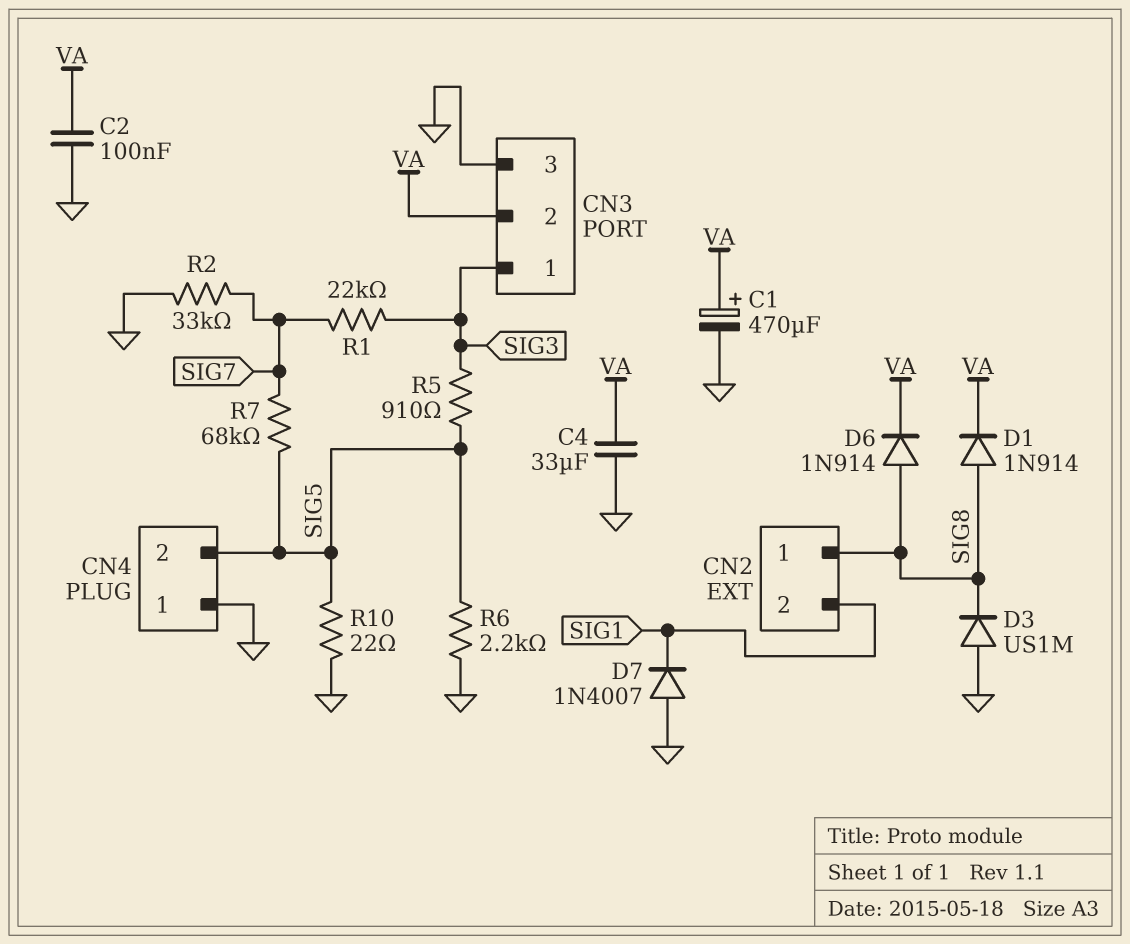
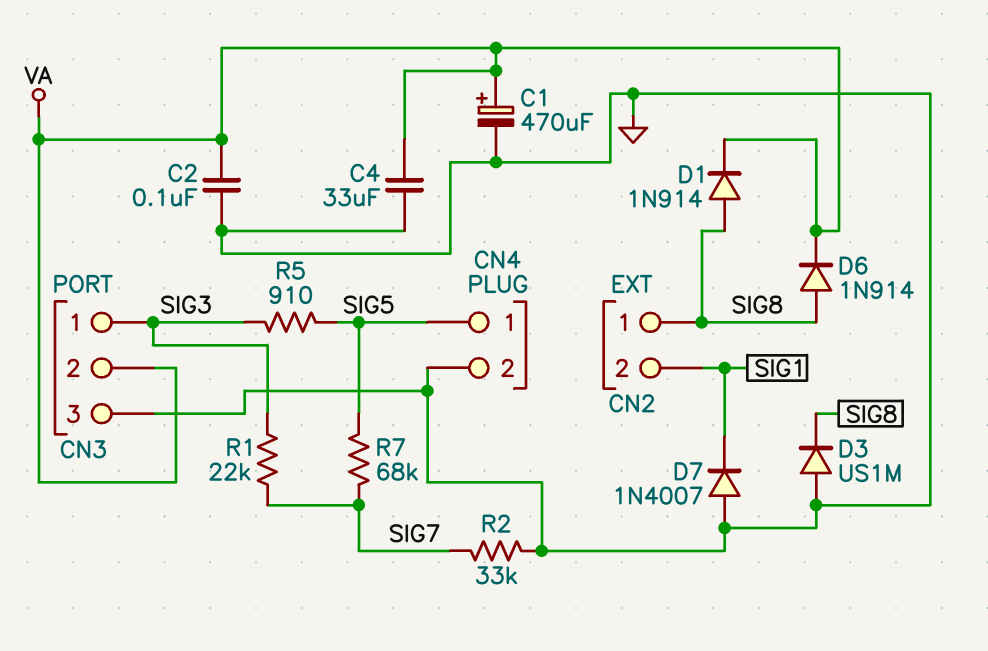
CN4 pin 1: GND -> SIG5
CN4 pin 2: SIG5 -> GND
R6: 2.2k (GND, SIG5) -> none
R10: 22 (GND, SIG5) -> none

